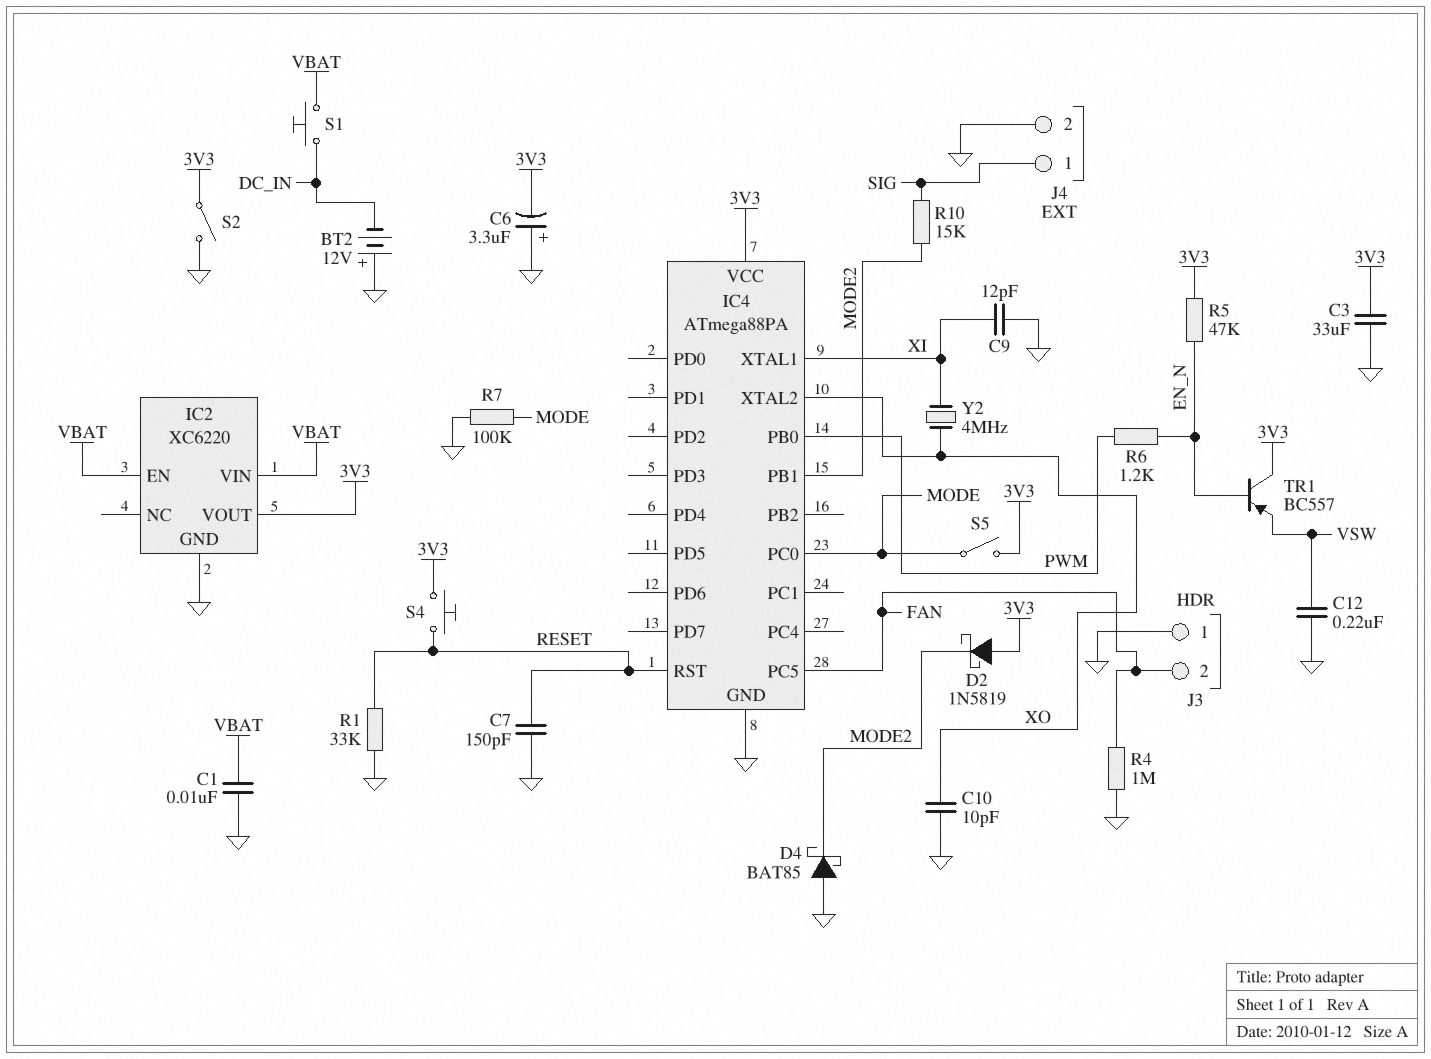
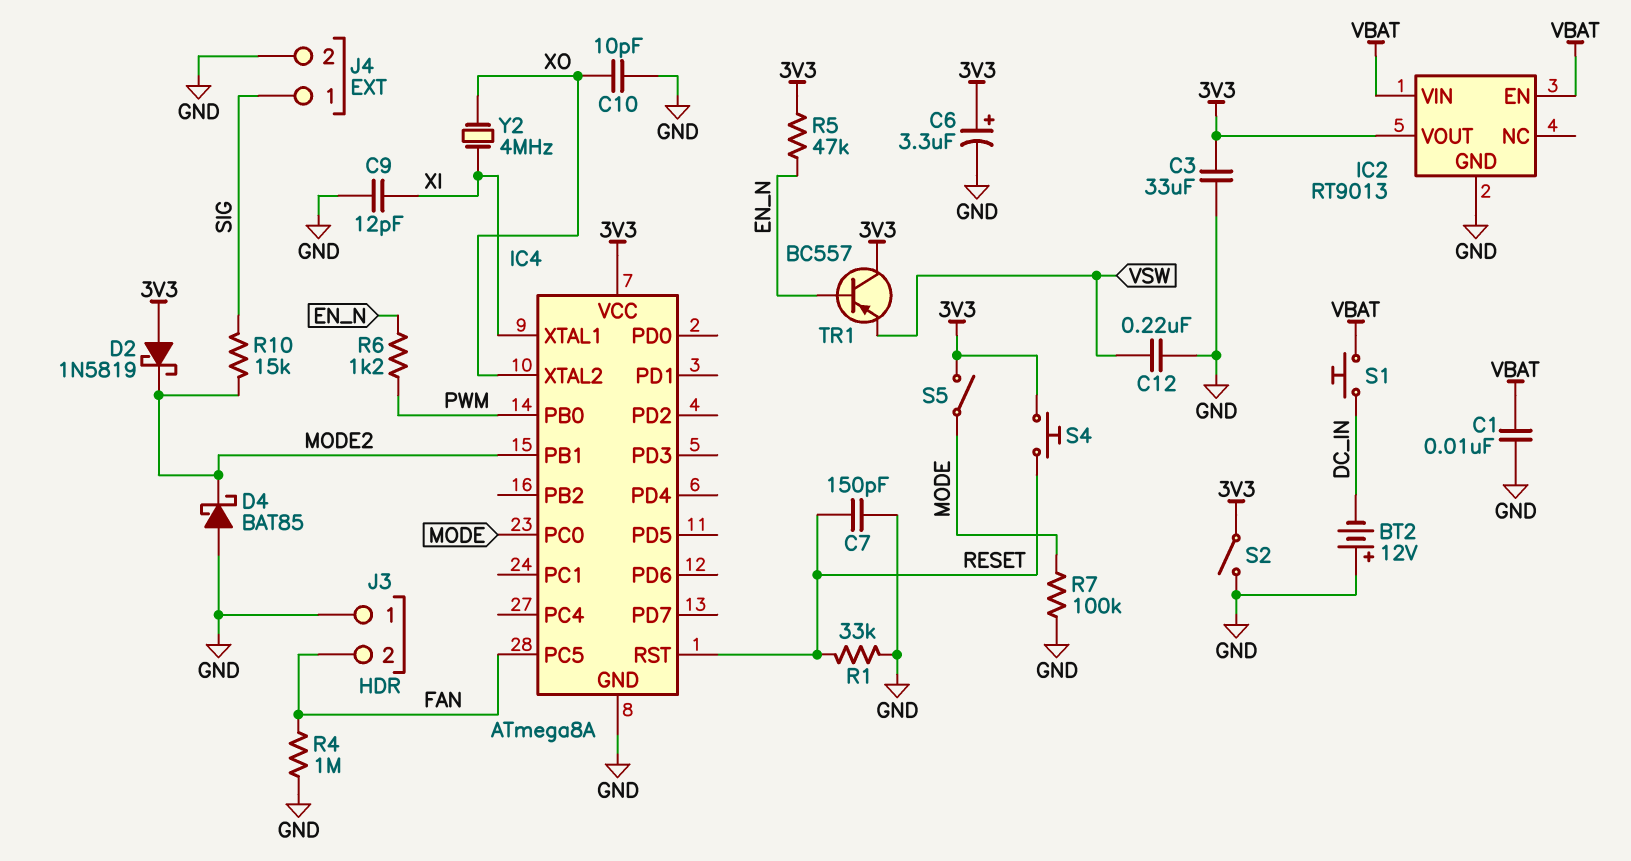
C6: 3.3uF (plus GND, minus 3V3) -> 3.3uF (plus 3V3, minus GND)
IC2: XC6220 -> RT9013
IC4: ATmega88PA -> ATmega8A

